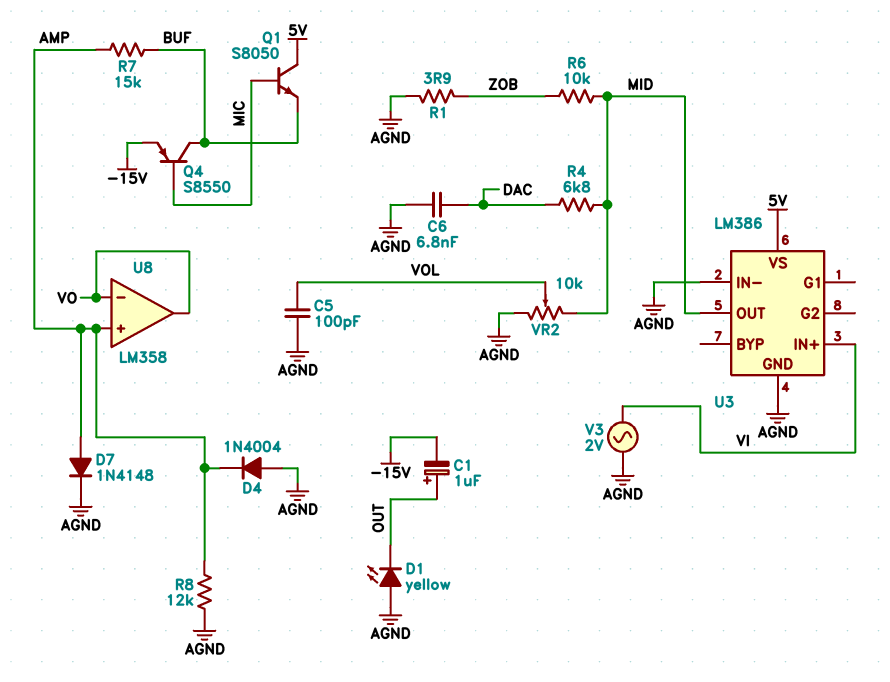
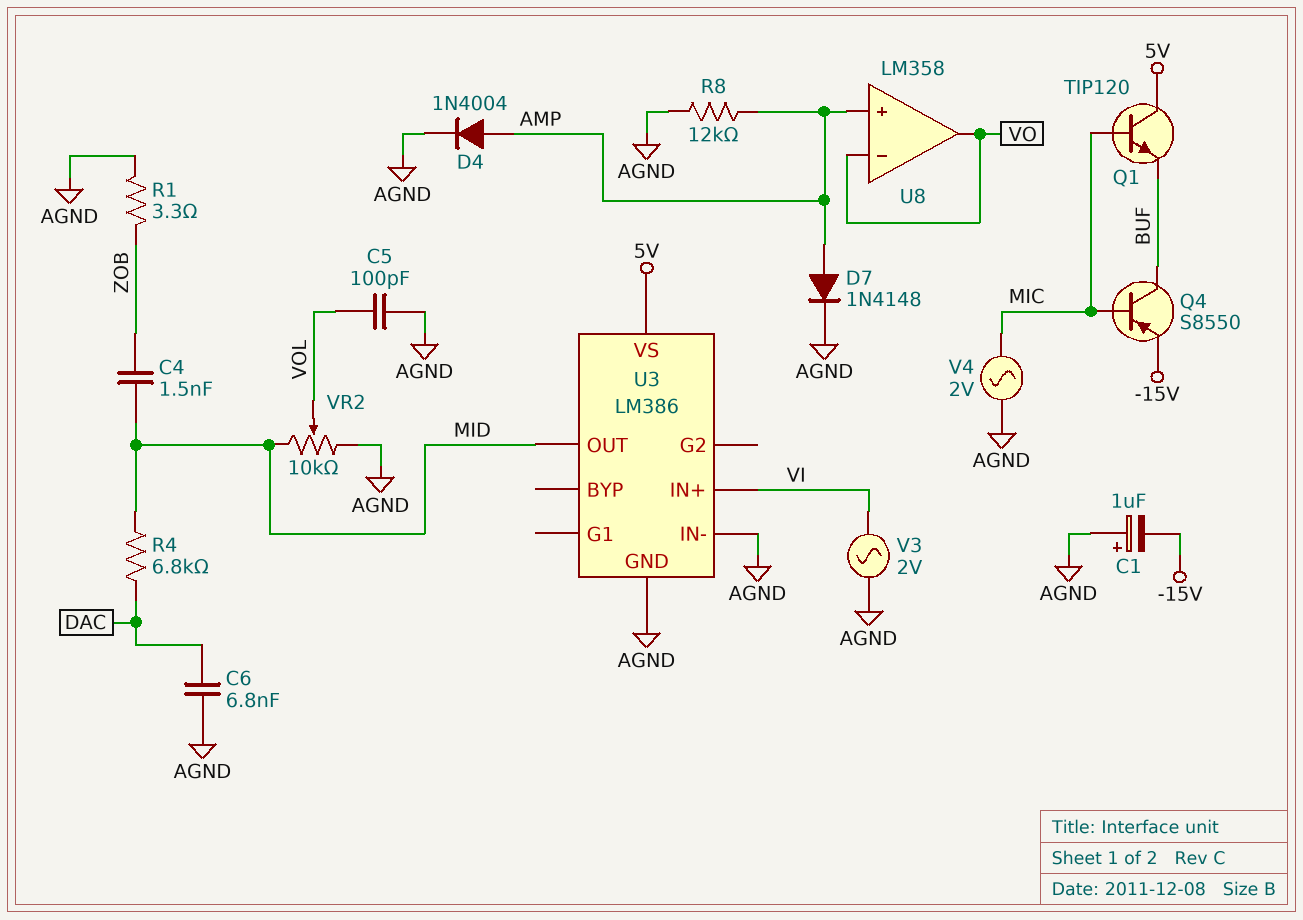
C1: 1uF (plus OUT, minus -15V) -> 1uF (plus AGND, minus -15V)
C4: none -> 1.5nF (MID, ZOB)
D1: LED yellow (A AGND, K OUT) -> none
D4: diode 1N4004 (A AGND, K AMP) -> diode 1N4004 (A AMP, K AGND)
Q1: NPN S8050 (B MIC, C 5V, E BUF) -> NPN TIP120 (B MIC, C 5V, E BUF)
R1: 3.9 (AGND, ZOB) -> 3.3 (AGND, ZOB)
R6: 10k (MID, ZOB) -> none
R7: 15k (AMP, BUF) -> none
V4: none -> AC 2V (AGND, MIC)

